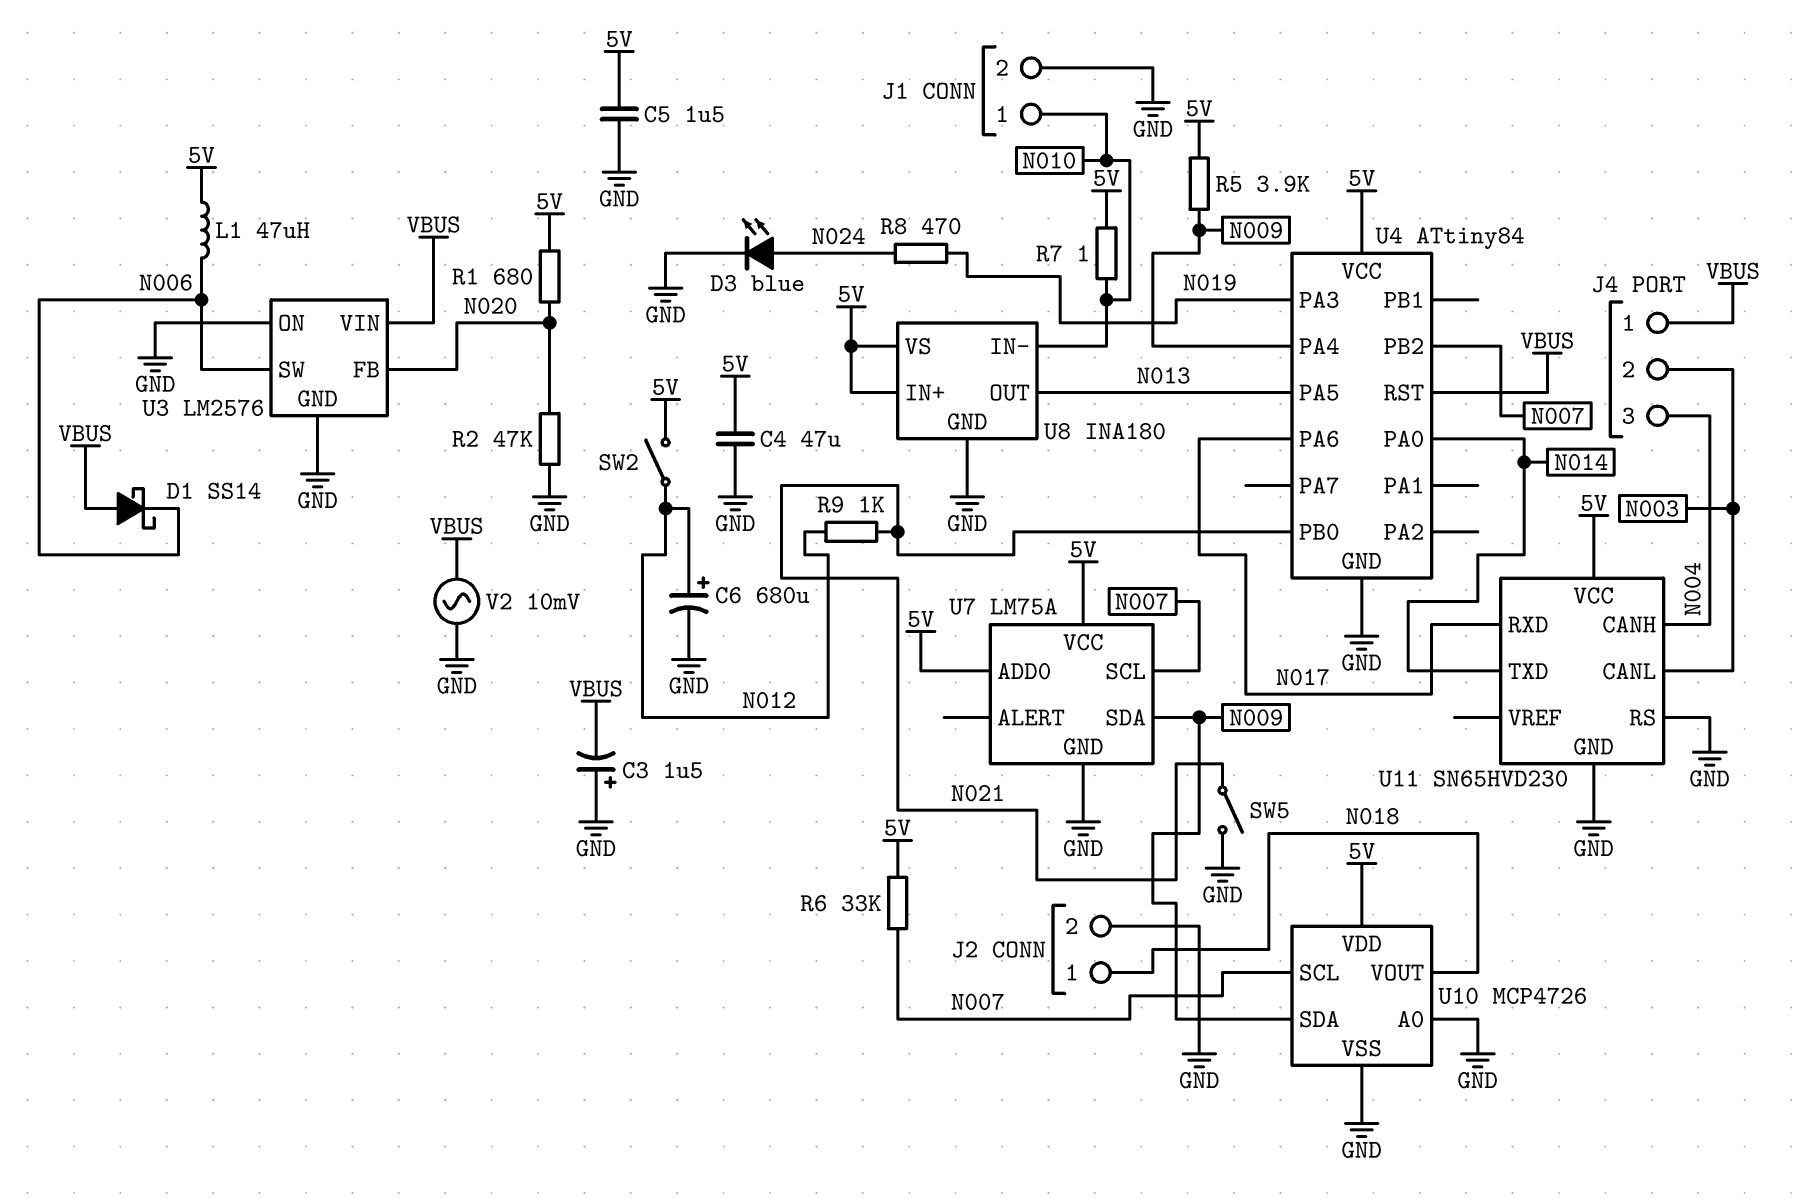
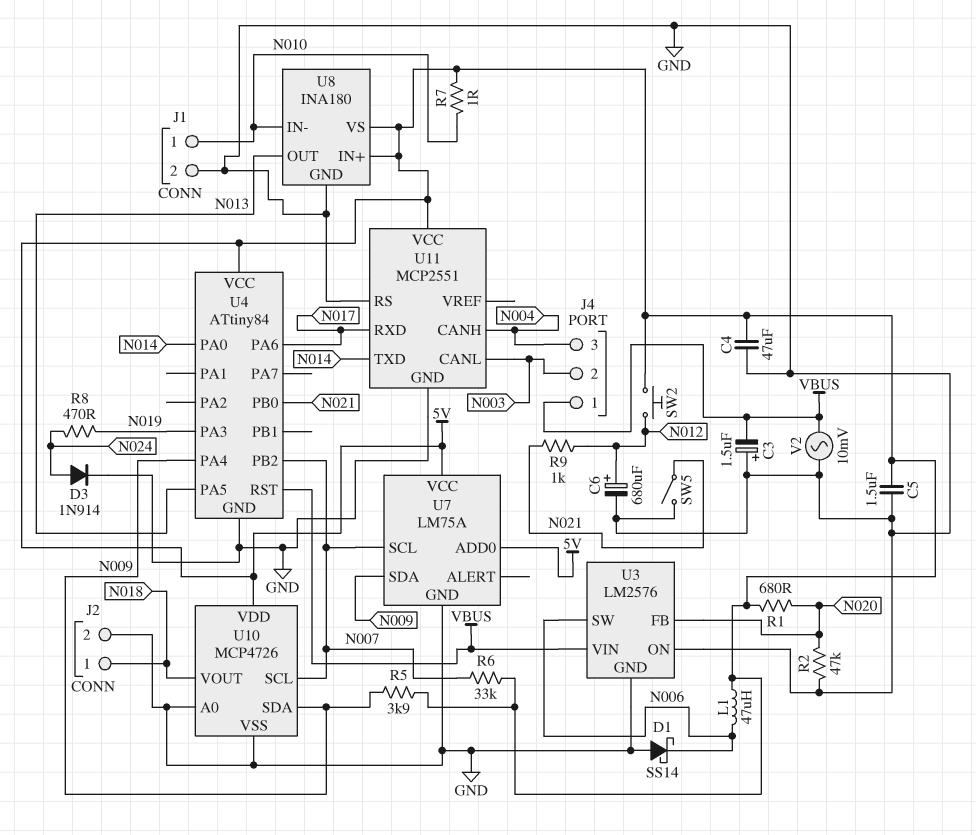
D1: schottky SS14 (A VBUS, K N006) -> schottky SS14 (A GND, K N006)
D3: LED blue (A N024, K GND) -> diode 1N914 (A N024, K GND)
SW2: switch (5V, N012) -> button (5V, N012)
U11: SN65HVD230 -> MCP2551

